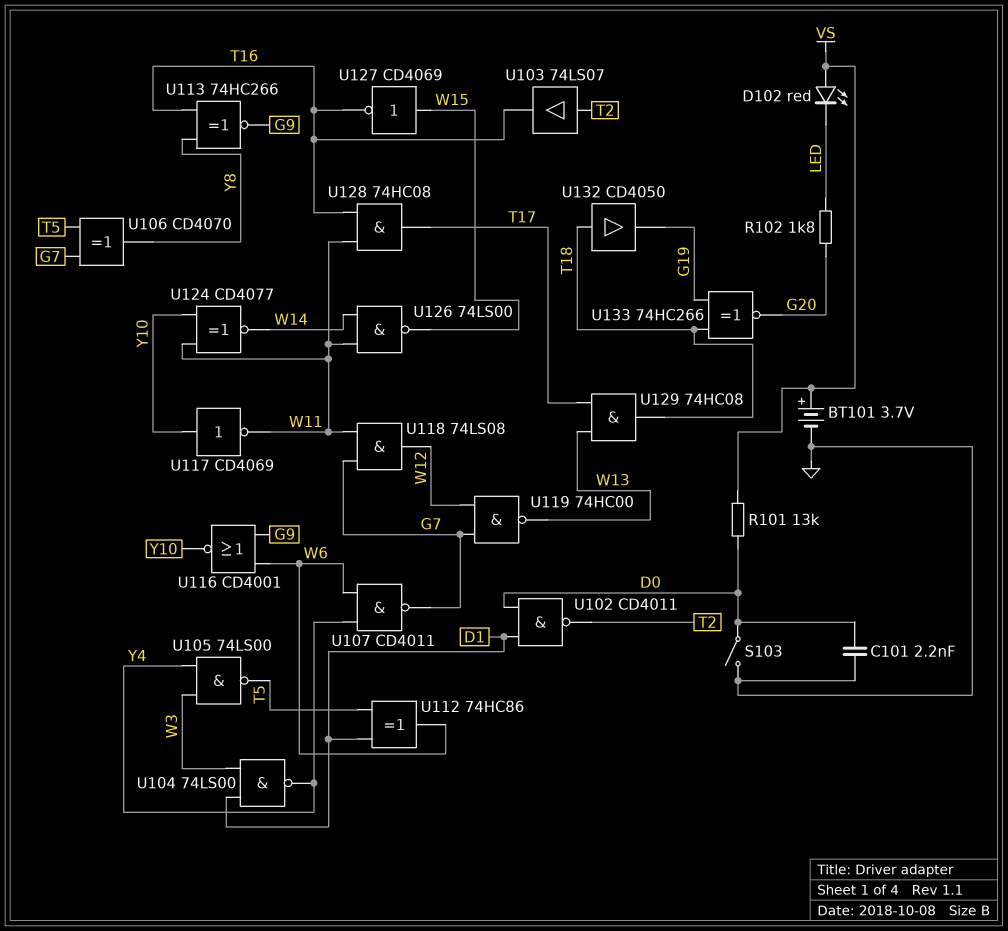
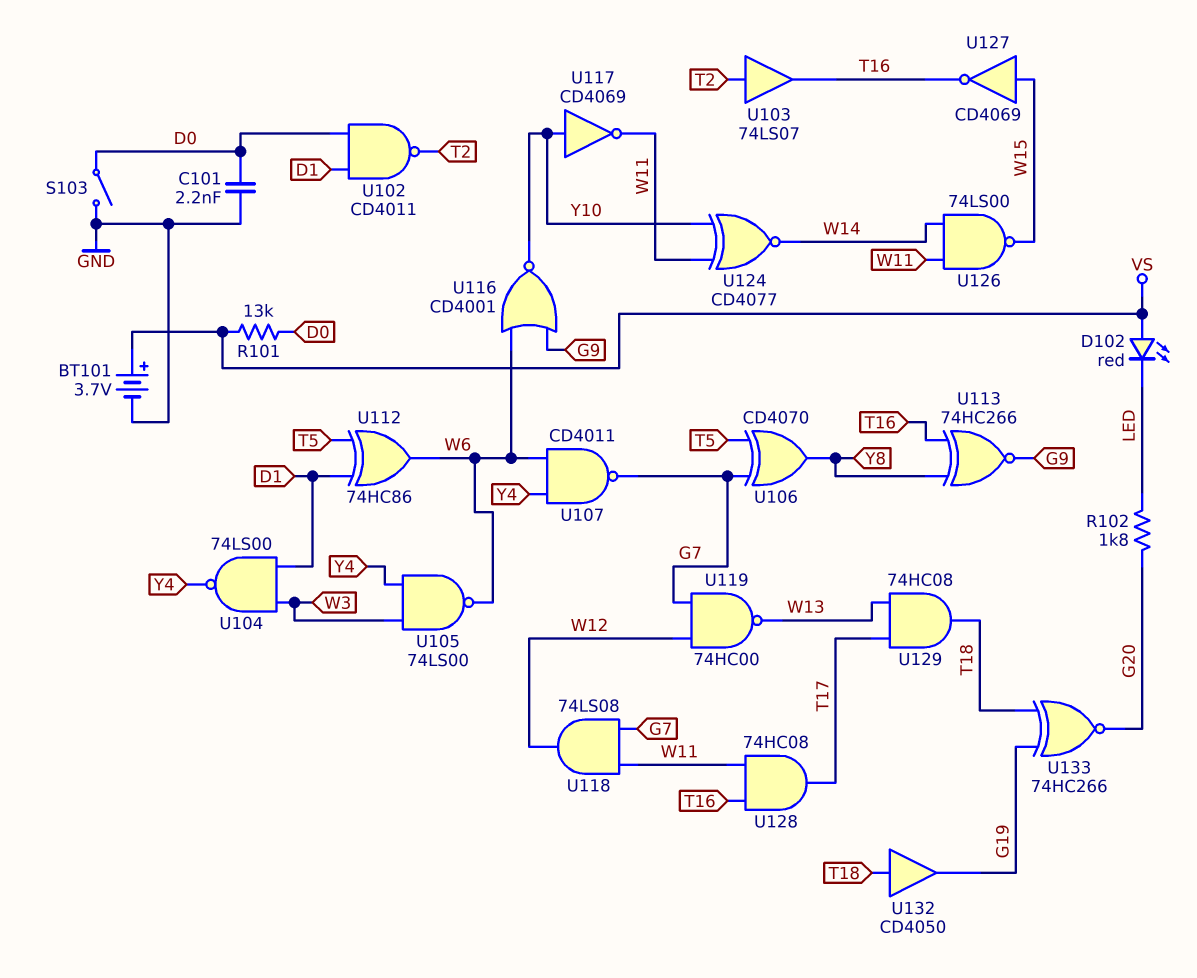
U105: NAND 74LS00 (in W3, in Y4, out T5) -> NAND 74LS00 (in W3, in Y4, out W6)

